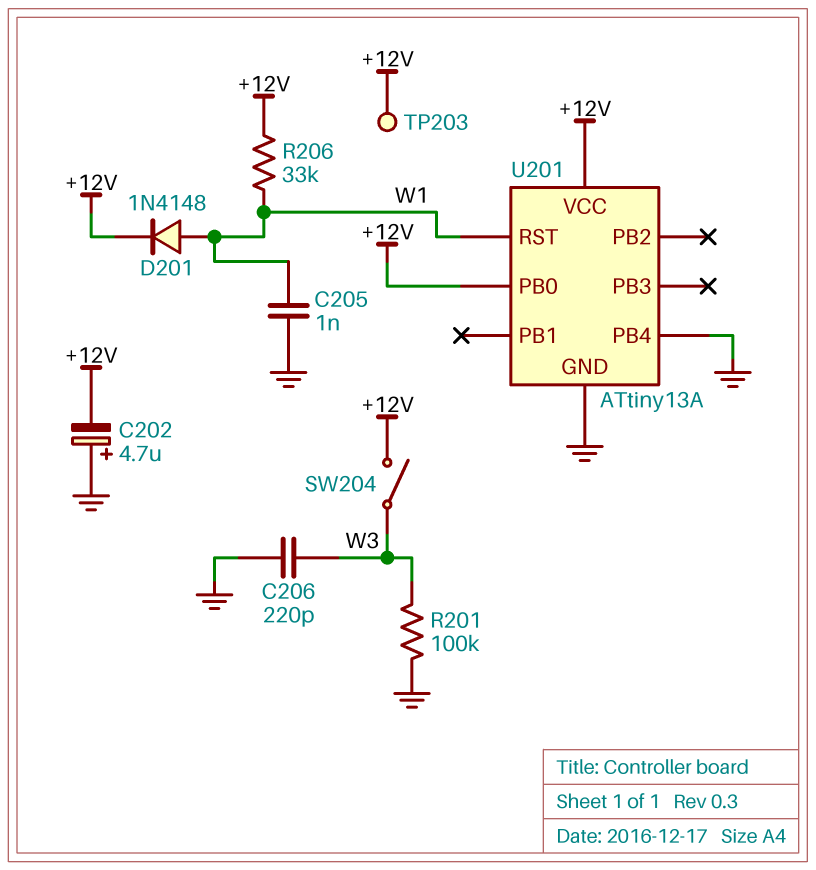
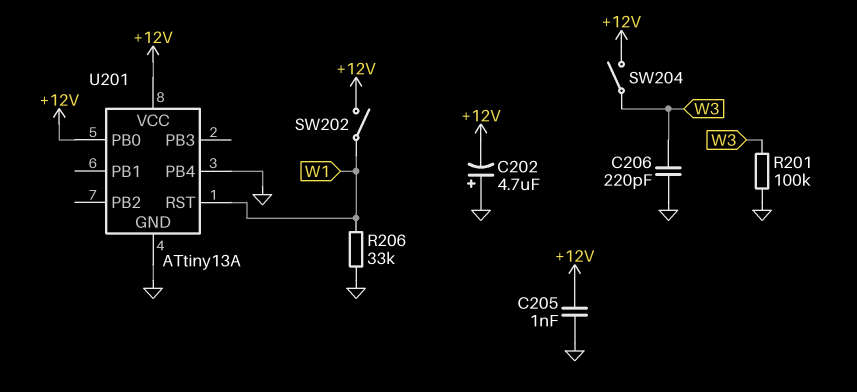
C205: 1nF (GND, W1) -> 1nF (+12V, GND)
D201: diode 1N4148 (A W1, K +12V) -> none
R206: 33k (+12V, W1) -> 33k (GND, W1)
SW202: none -> switch (+12V, W1)
TP203: test point (+12V) -> none

